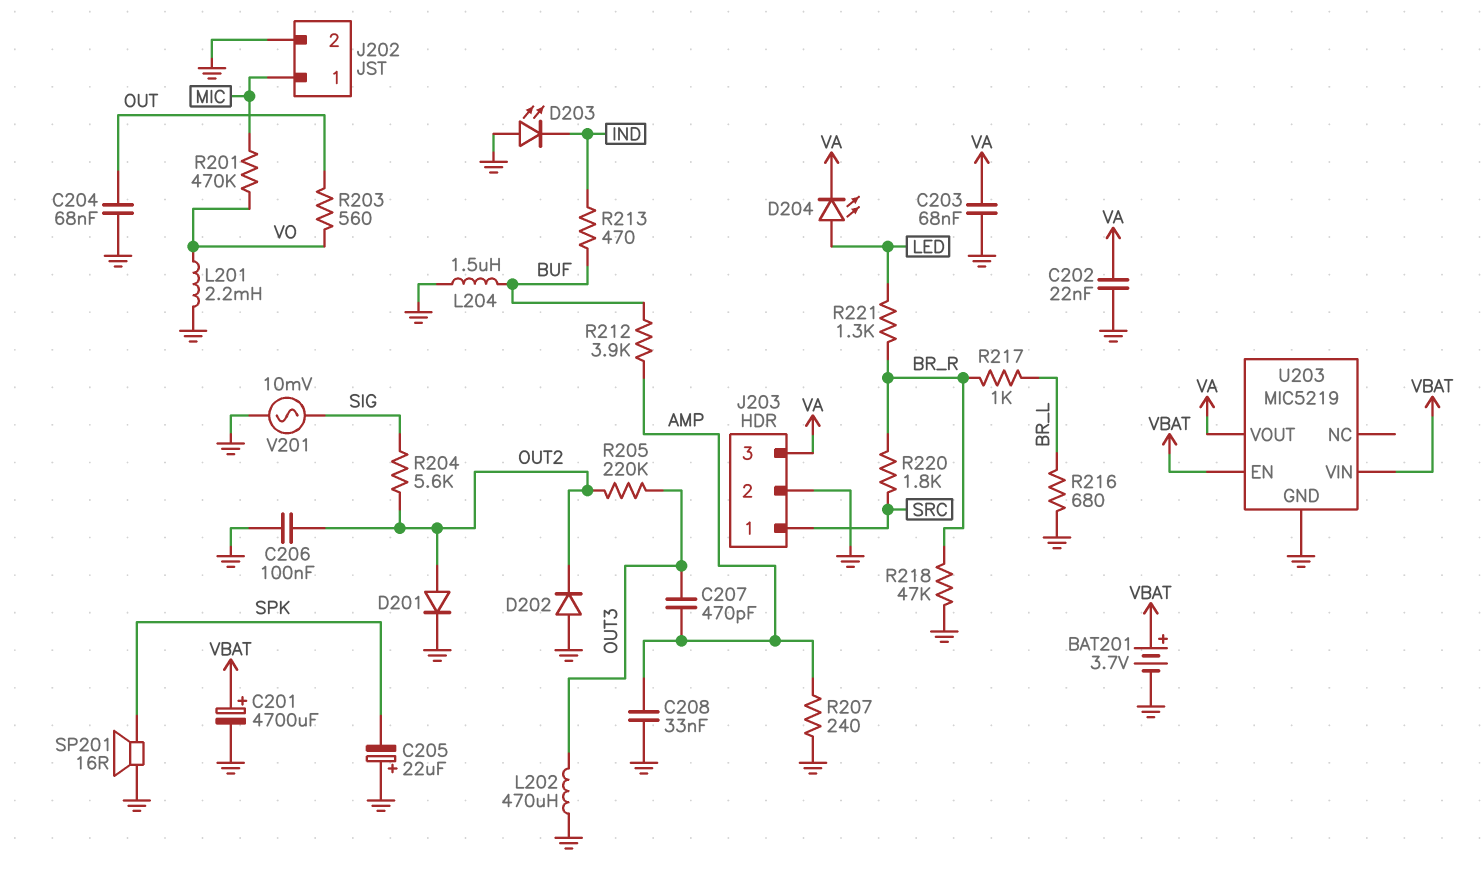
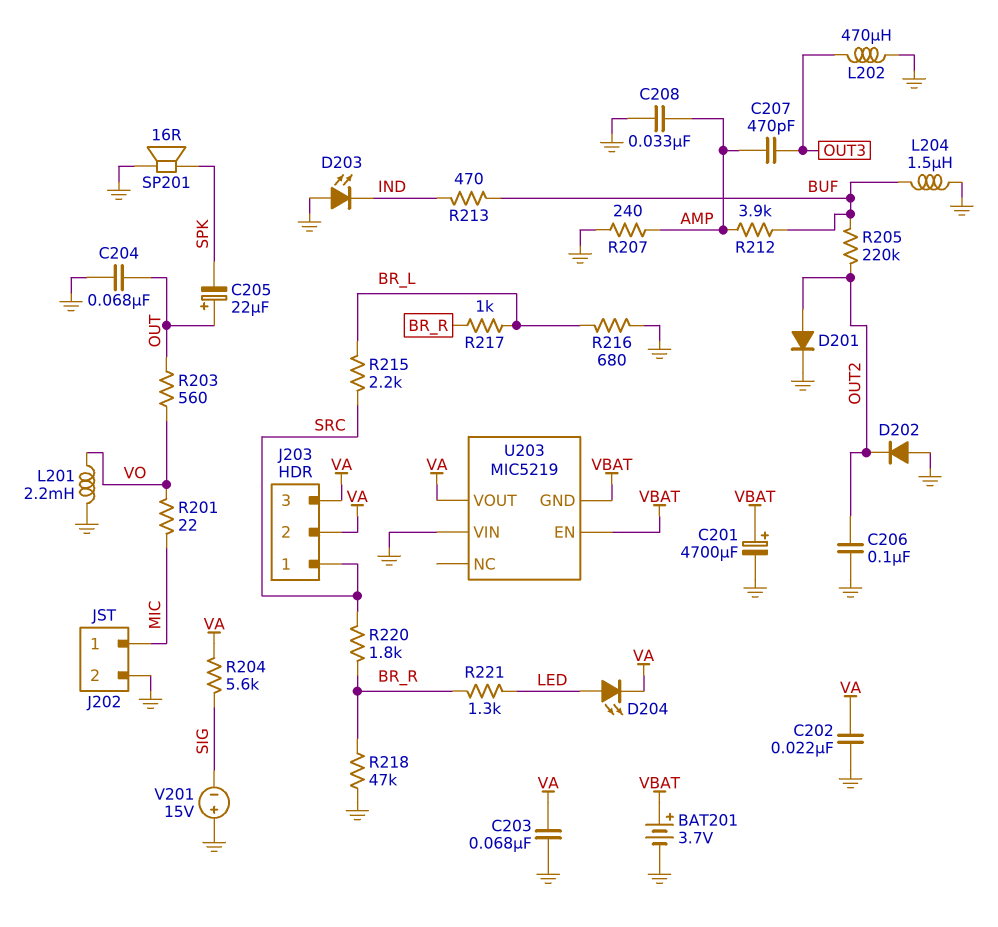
C205: 22uF (plus GND, minus SPK) -> 22uF (plus OUT, minus SPK)
J203 pin 2: GND -> VA
R201: 470k (MIC, VO) -> 22 (MIC, VO)
R204: 5.6k (OUT2, SIG) -> 5.6k (SIG, VA)
R205: 220k (OUT2, OUT3) -> 220k (BUF, OUT2)
R215: none -> 2.2k (BR_L, SRC)
U203 pin GND: GND -> VBAT
U203 pin VIN: VBAT -> GND
V201: AC 10mV (GND, SIG) -> 15V (plus GND, minus SIG)

